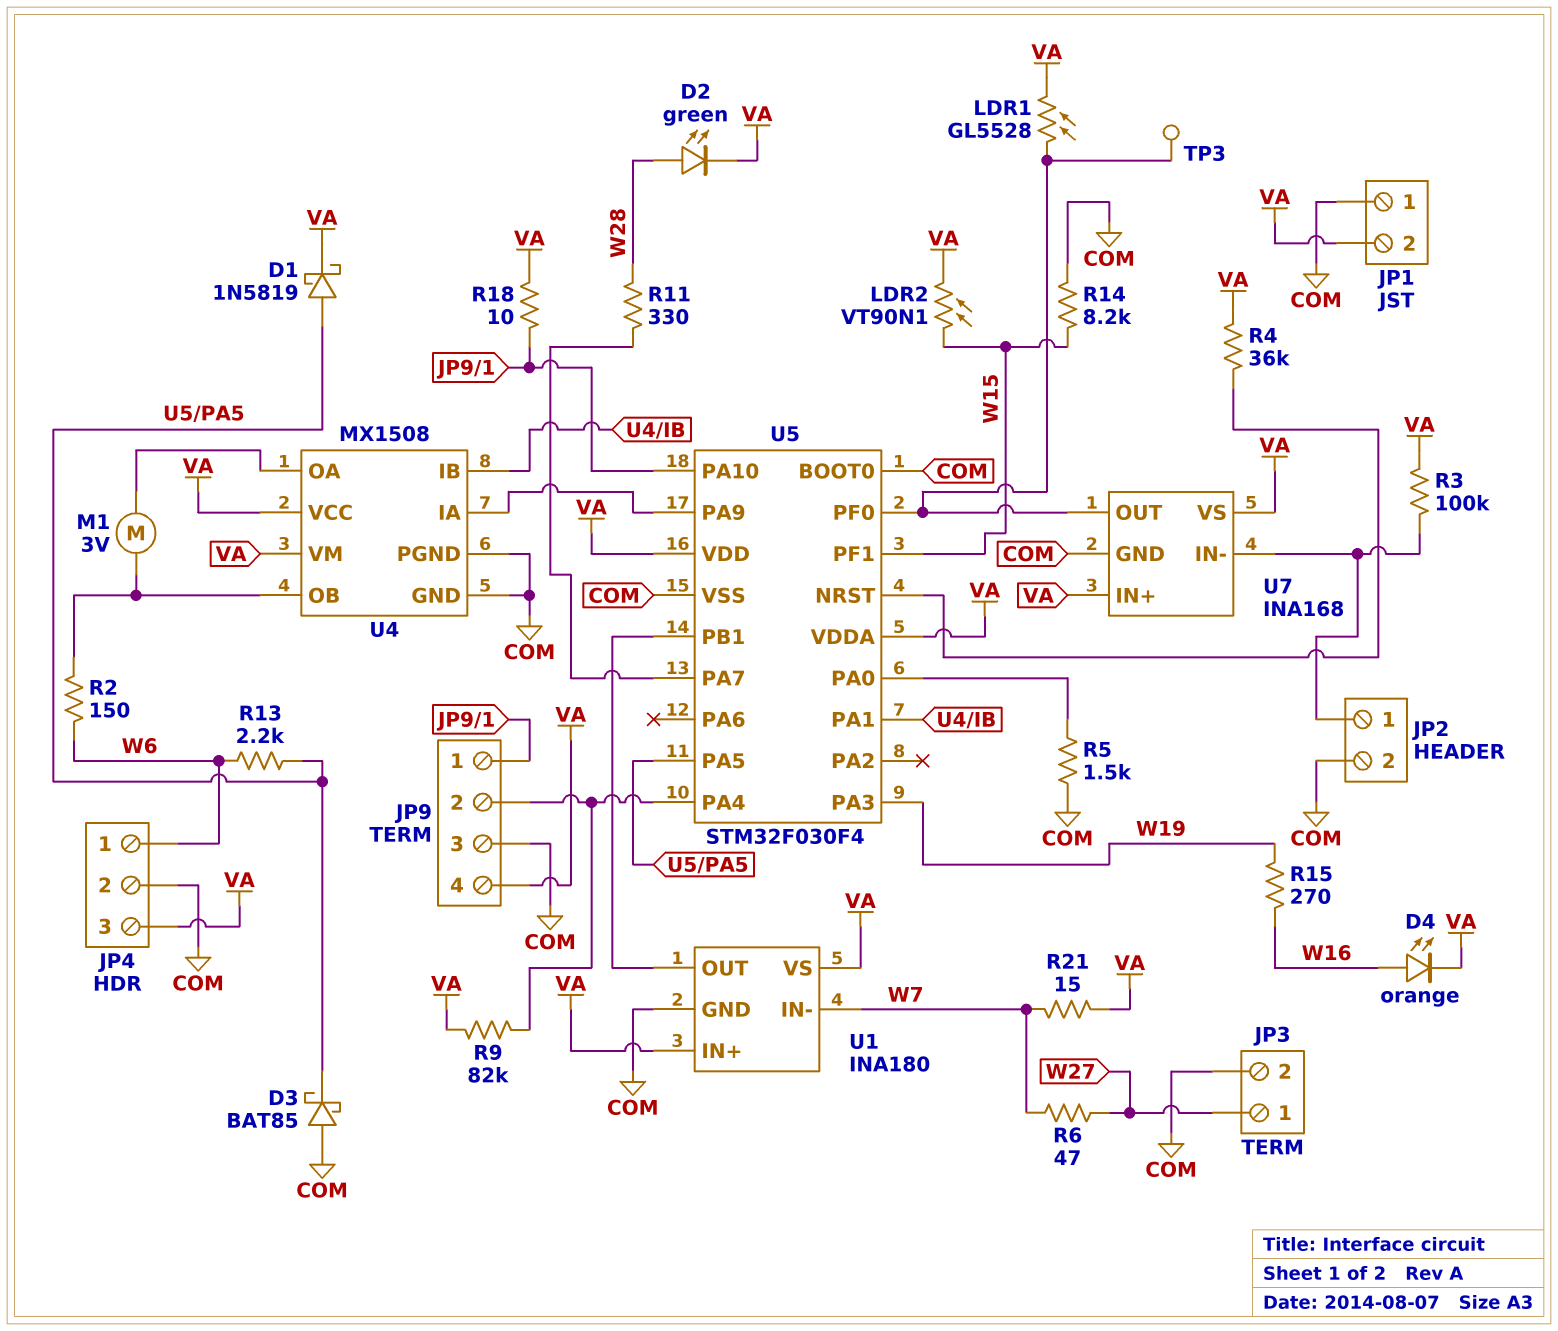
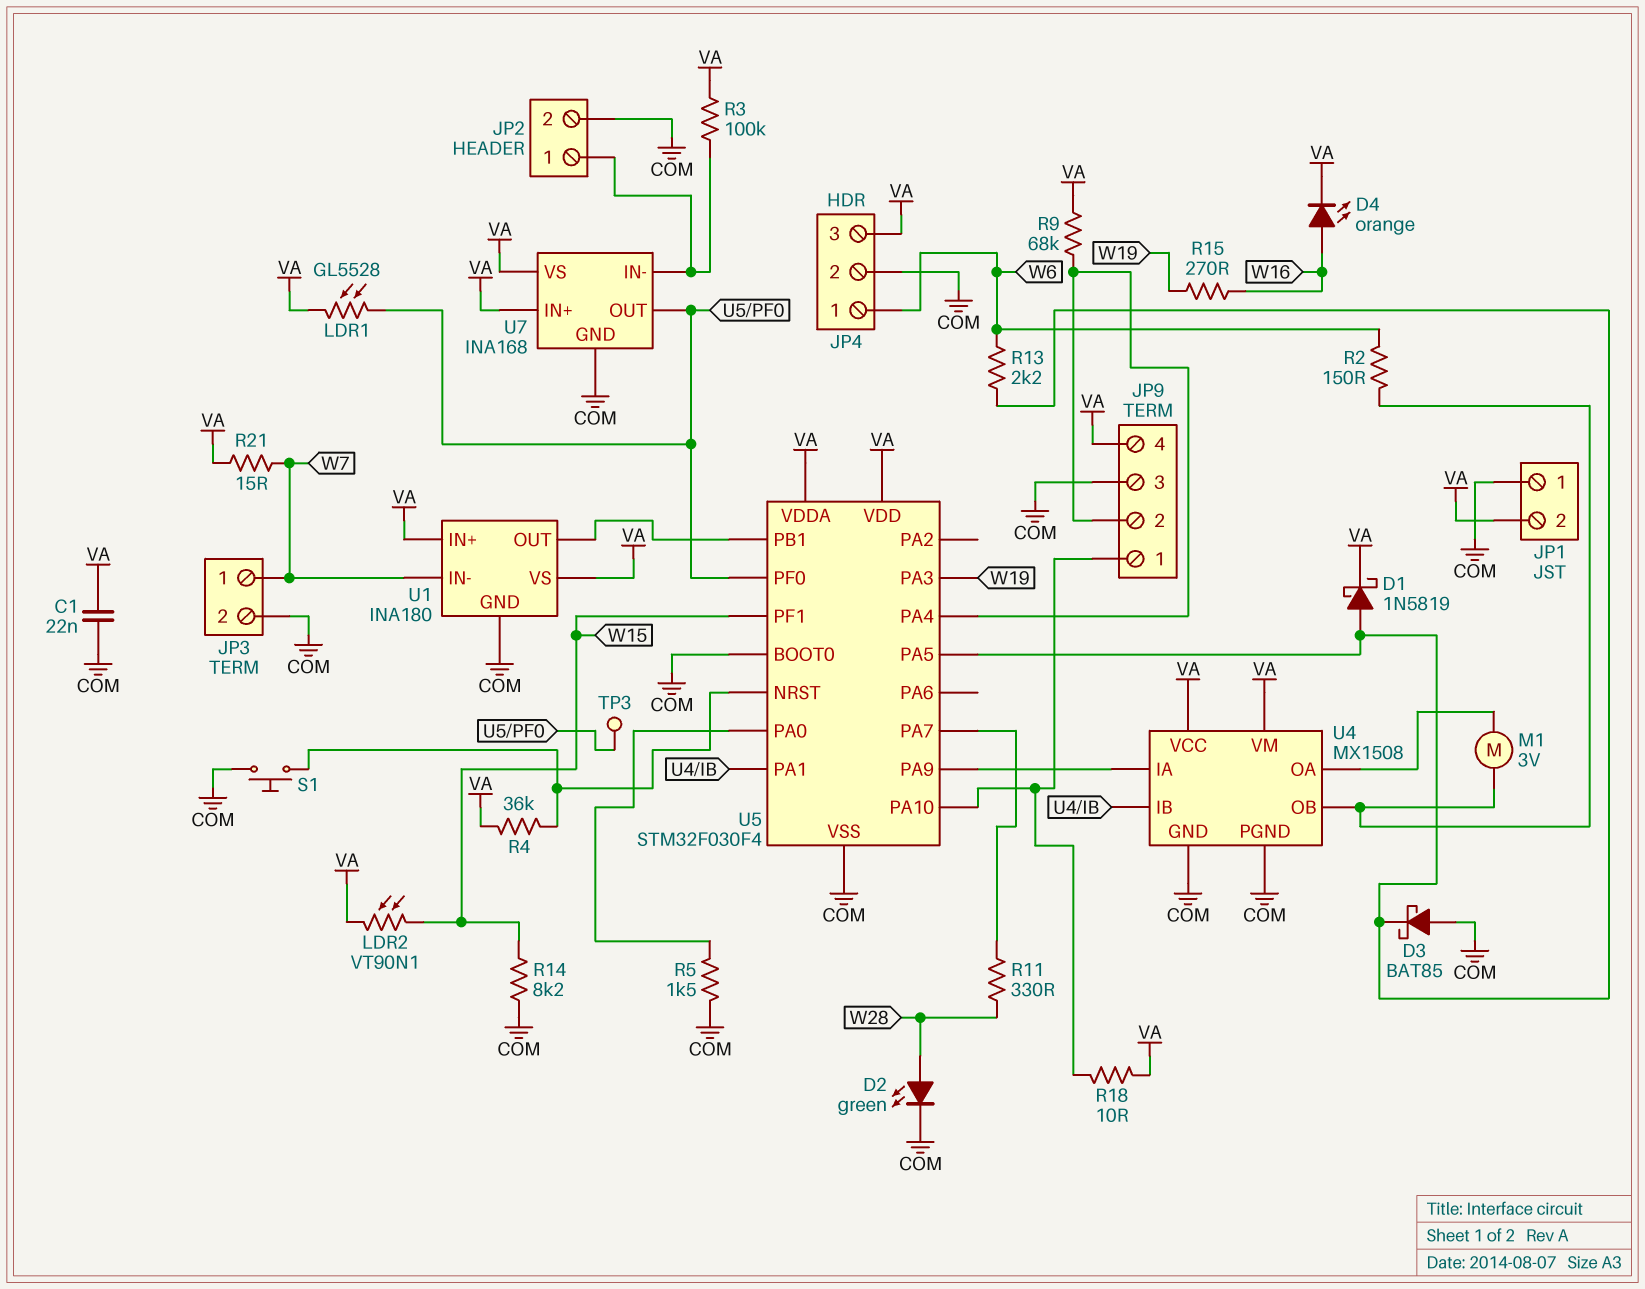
C1: none -> 22nF (COM, VA)
D2: LED green (A W28, K VA) -> LED green (A W28, K COM)
JP3 pin 1: W27 -> W7
R6: 47 (W7, W27) -> none
R9: 82k (JP9/2, VA) -> 68k (JP9/2, VA)
S1: none -> button (COM, U5/NRST)

